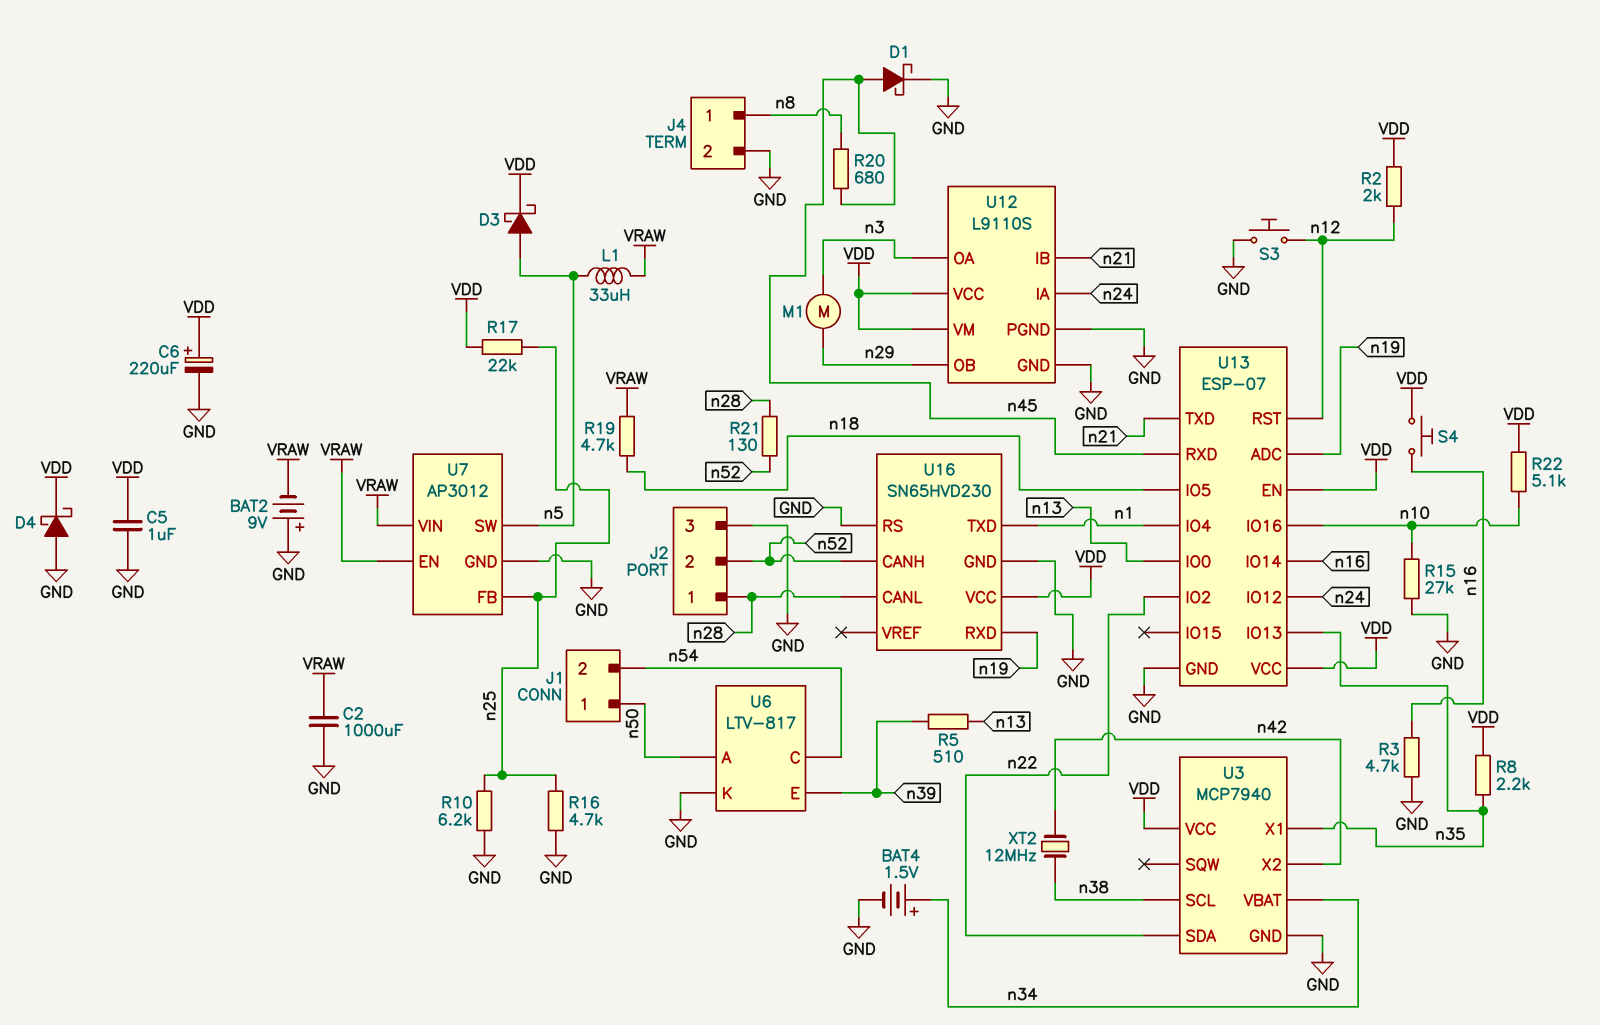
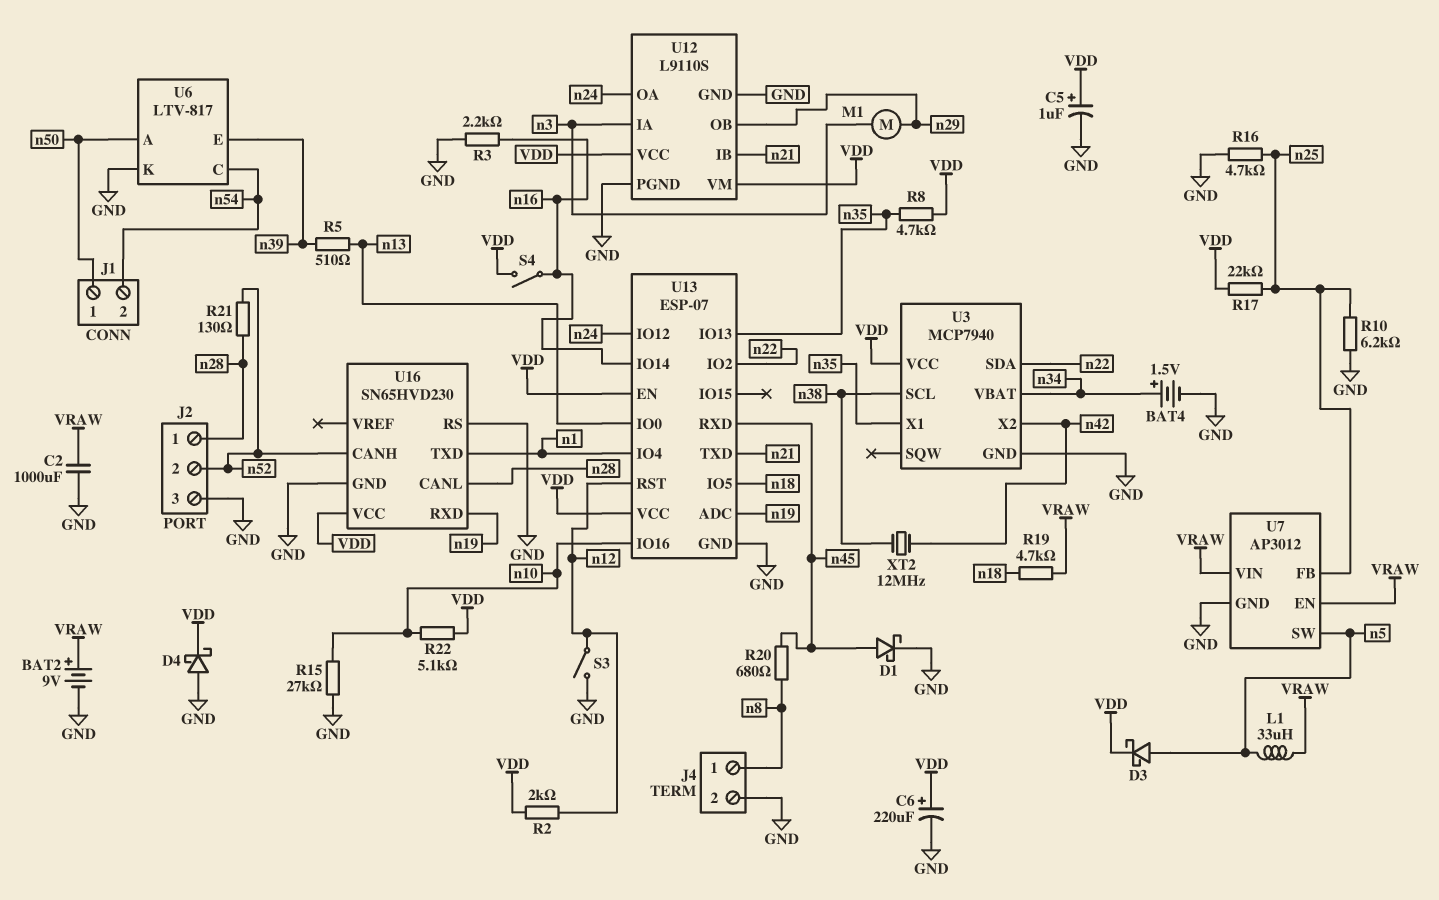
BAT2: 9V (plus GND, minus VRAW) -> 9V (plus VRAW, minus GND)
C5: 1uF (GND, VDD) -> 1uF (plus VDD, minus GND)
R3: 4.7k (GND, n16) -> 2.2k (GND, n16)
R8: 2.2k (VDD, n35) -> 4.7k (VDD, n35)
S3: button (GND, n12) -> switch (GND, n12)
S4: button (VDD, n16) -> switch (VDD, n16)
U12 pin IA: n24 -> n3
U12 pin OA: n3 -> n24

